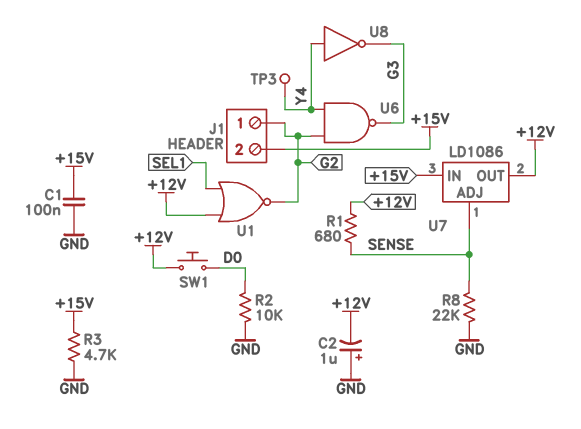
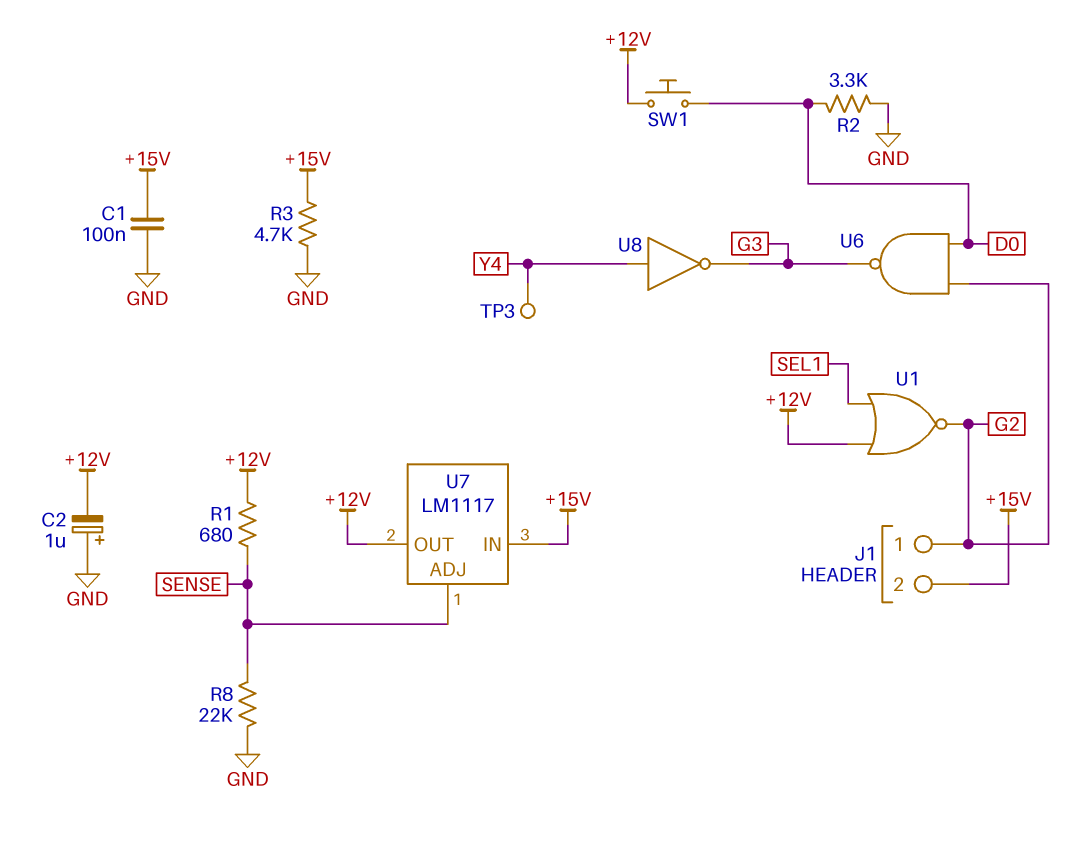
R2: 10k (D0, GND) -> 3.3k (D0, GND)
U6: NAND (in G2, in Y4, out G3) -> NAND (in D0, in G2, out G3)
U7: LD1086 -> LM1117

